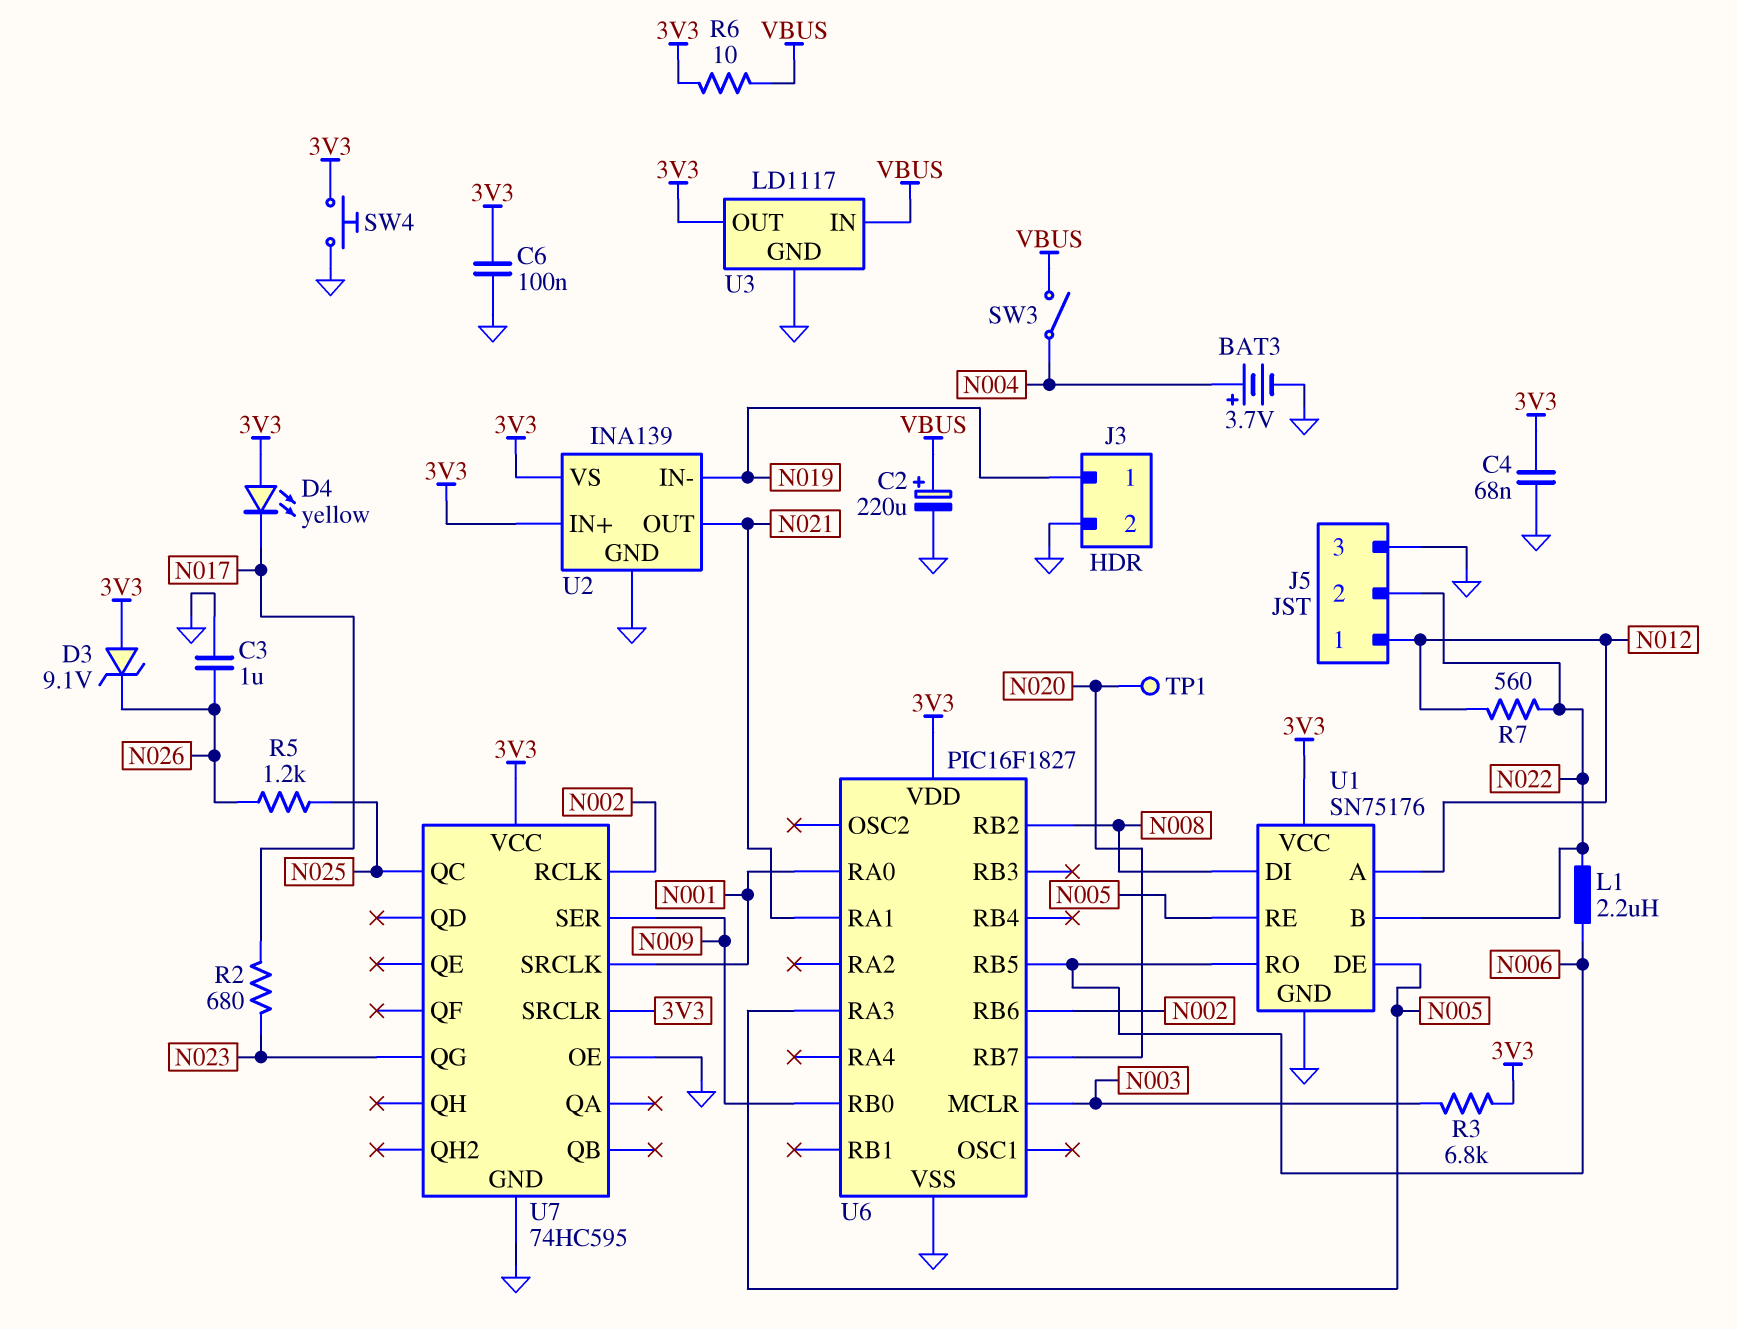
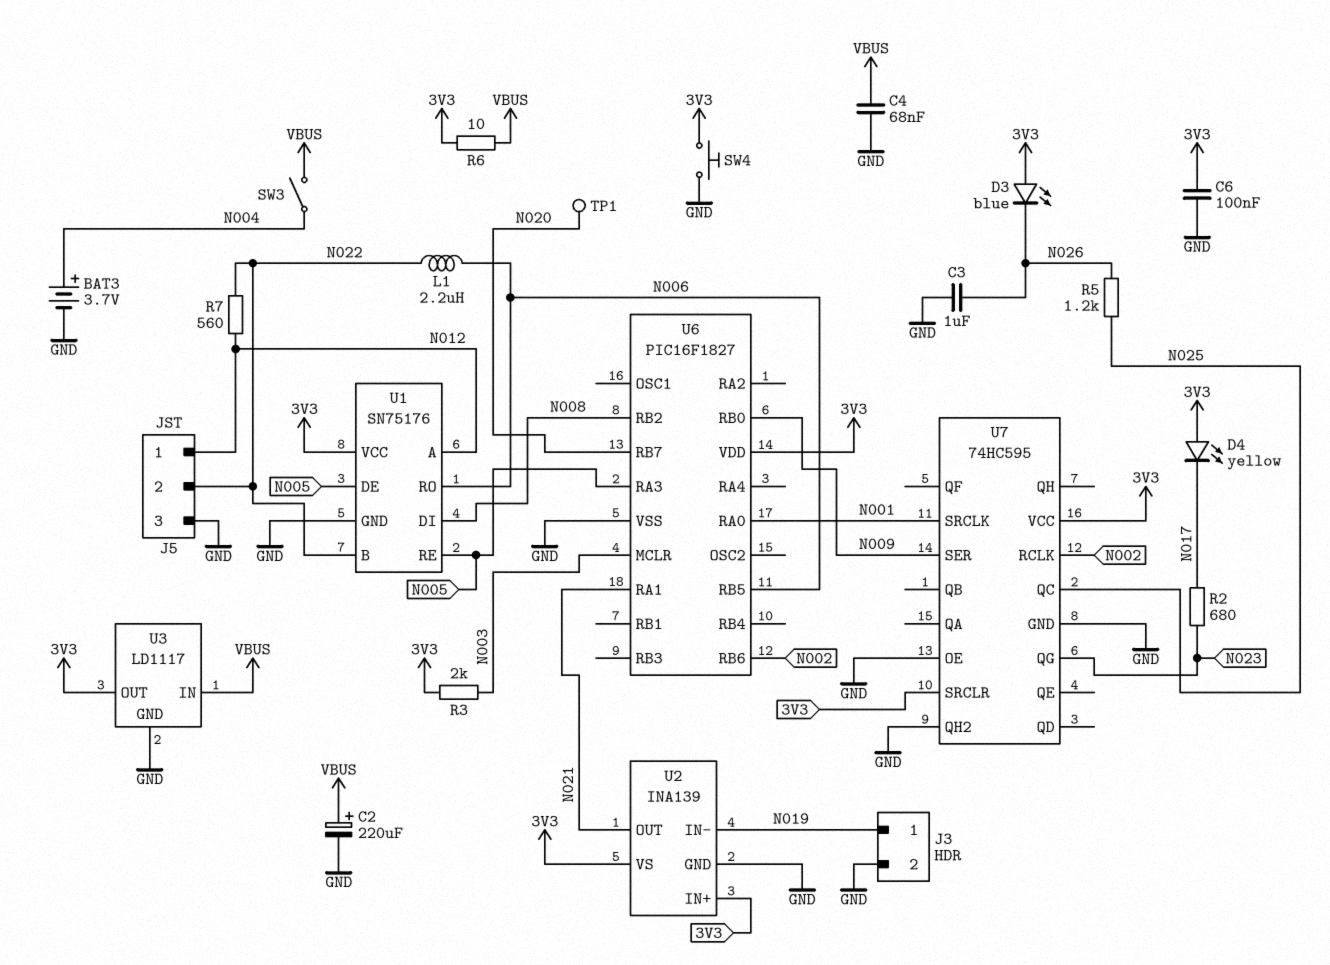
C4: 68nF (3V3, GND) -> 68nF (GND, VBUS)
D3: zener 9.1V (A 3V3, K N026) -> LED blue (A 3V3, K N026)
R3: 6.8k (3V3, N003) -> 2k (3V3, N003)
U7 pin QH2: none -> GND

